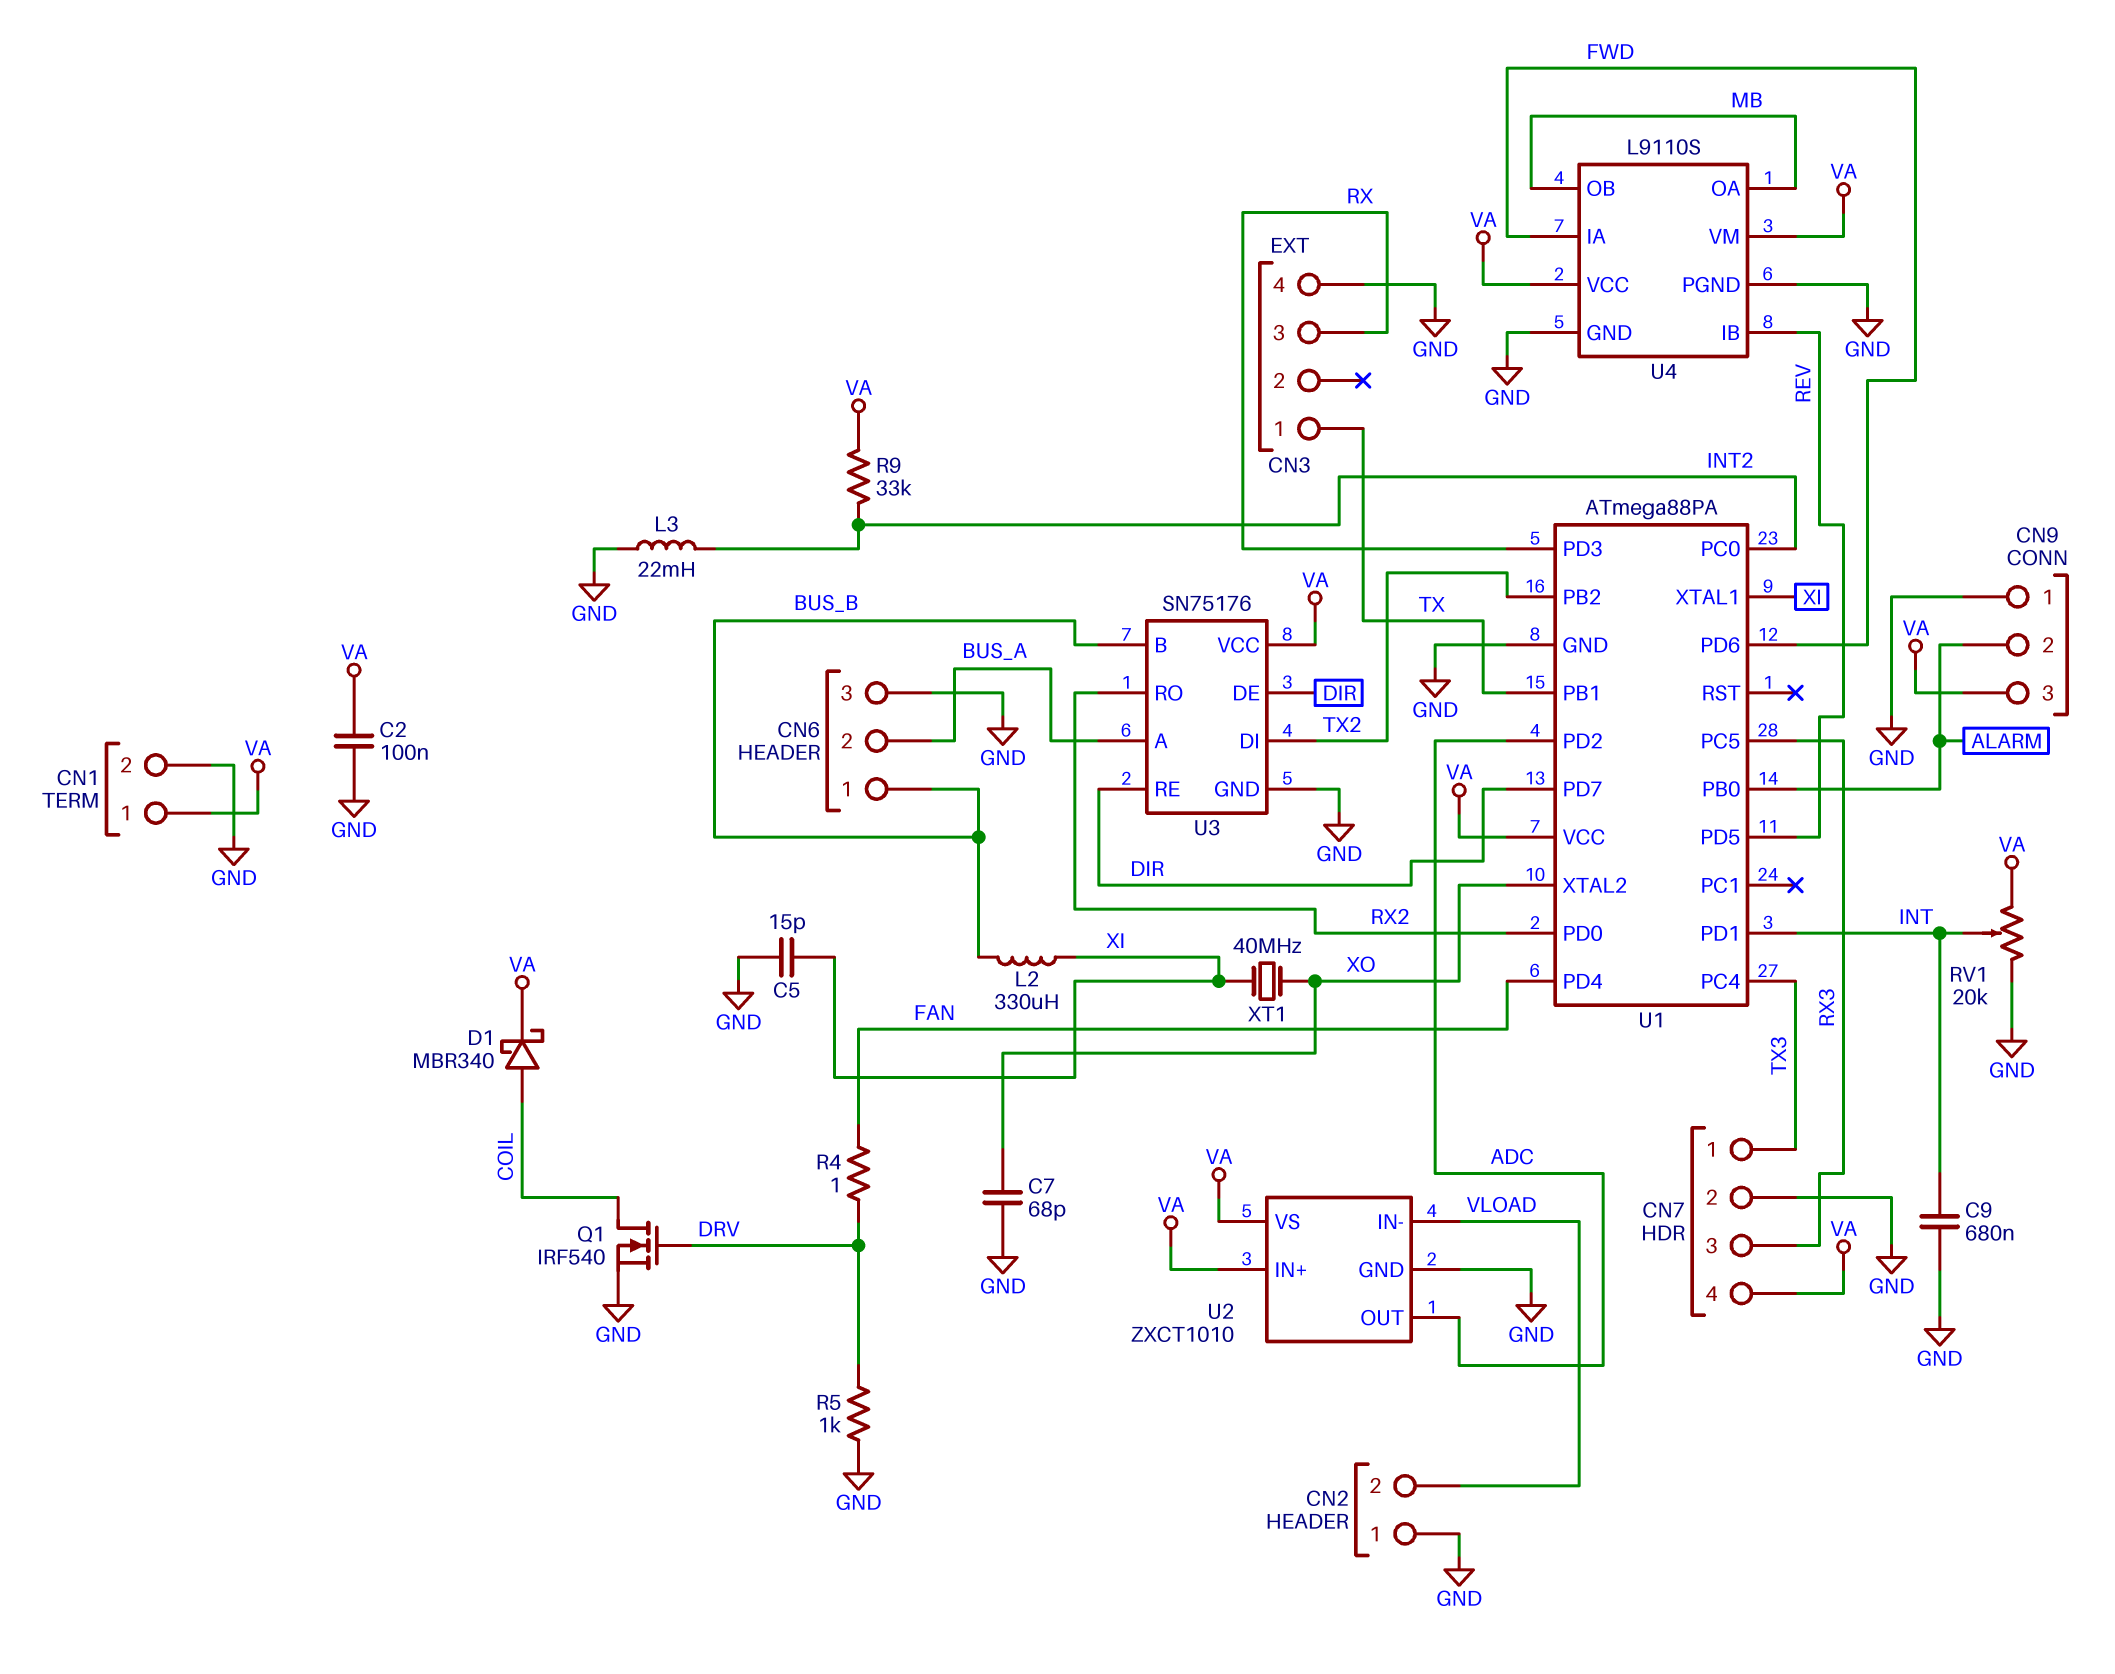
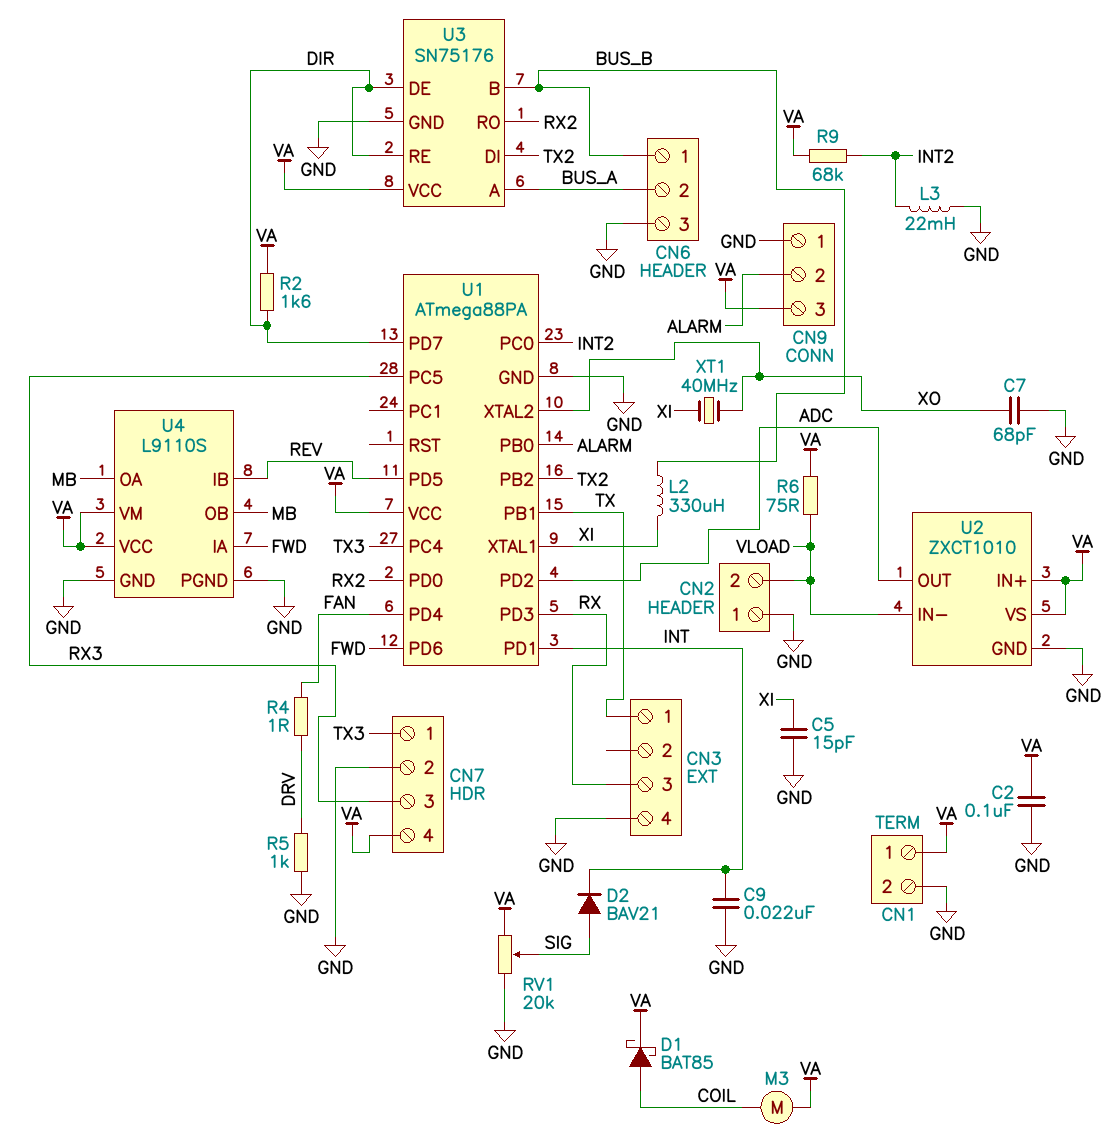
C9: 680nF (GND, INT) -> 22nF (GND, INT)
D1: schottky MBR340 (A COIL, K VA) -> schottky BAT85 (A COIL, K VA)
D2: none -> diode BAV21 (A SIG, K INT)
M3: none -> motor (COIL, VA)
Q1: NMOS IRF540 (G DRV, D COIL, S GND) -> none
R2: none -> 1.6k (DIR, VA)
R6: none -> 75 (VA, VLOAD)
R9: 33k (INT2, VA) -> 68k (INT2, VA)
RV1: 20k (GND, VA, wiper INT) -> 20k (GND, VA, wiper SIG)

